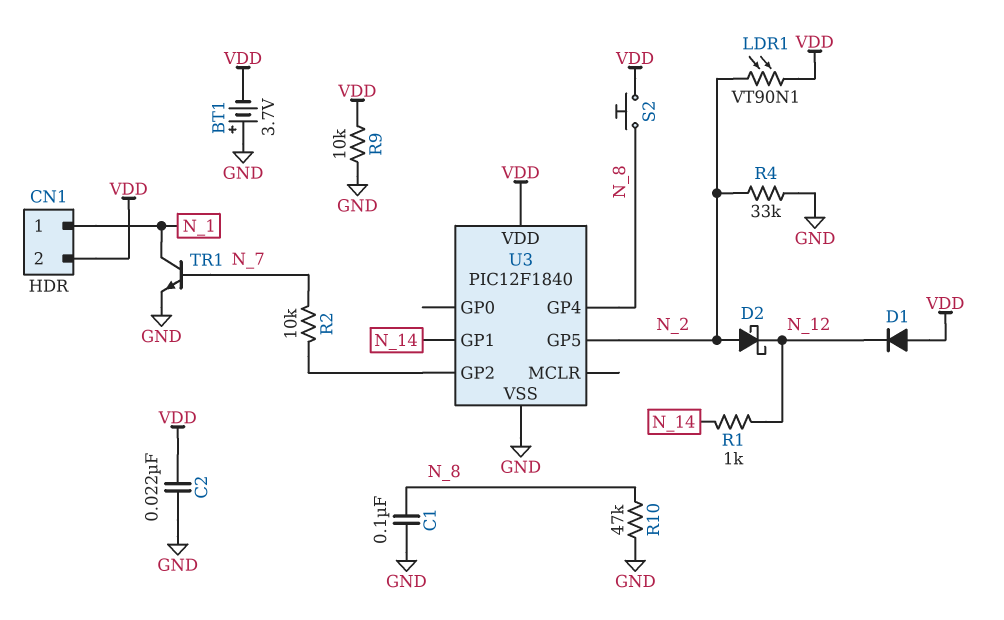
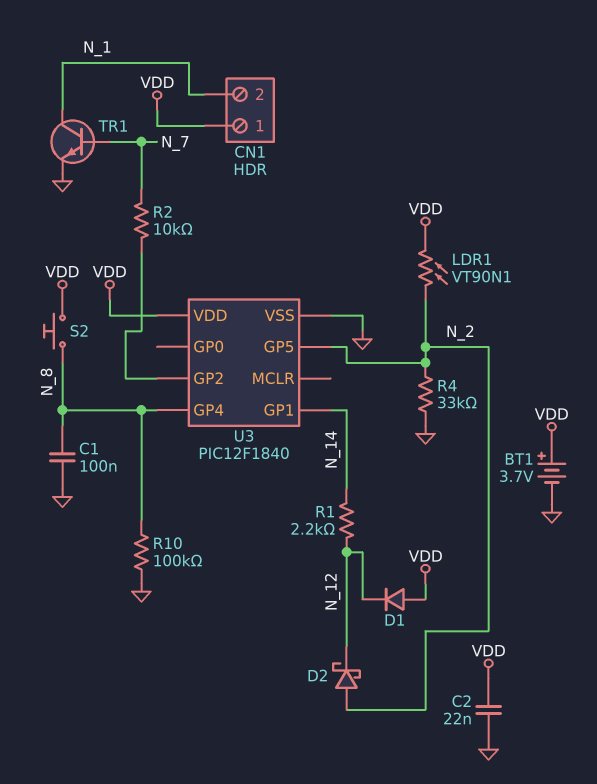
BT1: 3.7V (plus GND, minus VDD) -> 3.7V (plus VDD, minus GND)
CN1 pin 1: N_1 -> VDD
CN1 pin 2: VDD -> N_1
R1: 1k (N_12, N_14) -> 2.2k (N_12, N_14)
R9: 10k (GND, VDD) -> none
R10: 47k (GND, N_8) -> 100k (GND, N_8)

